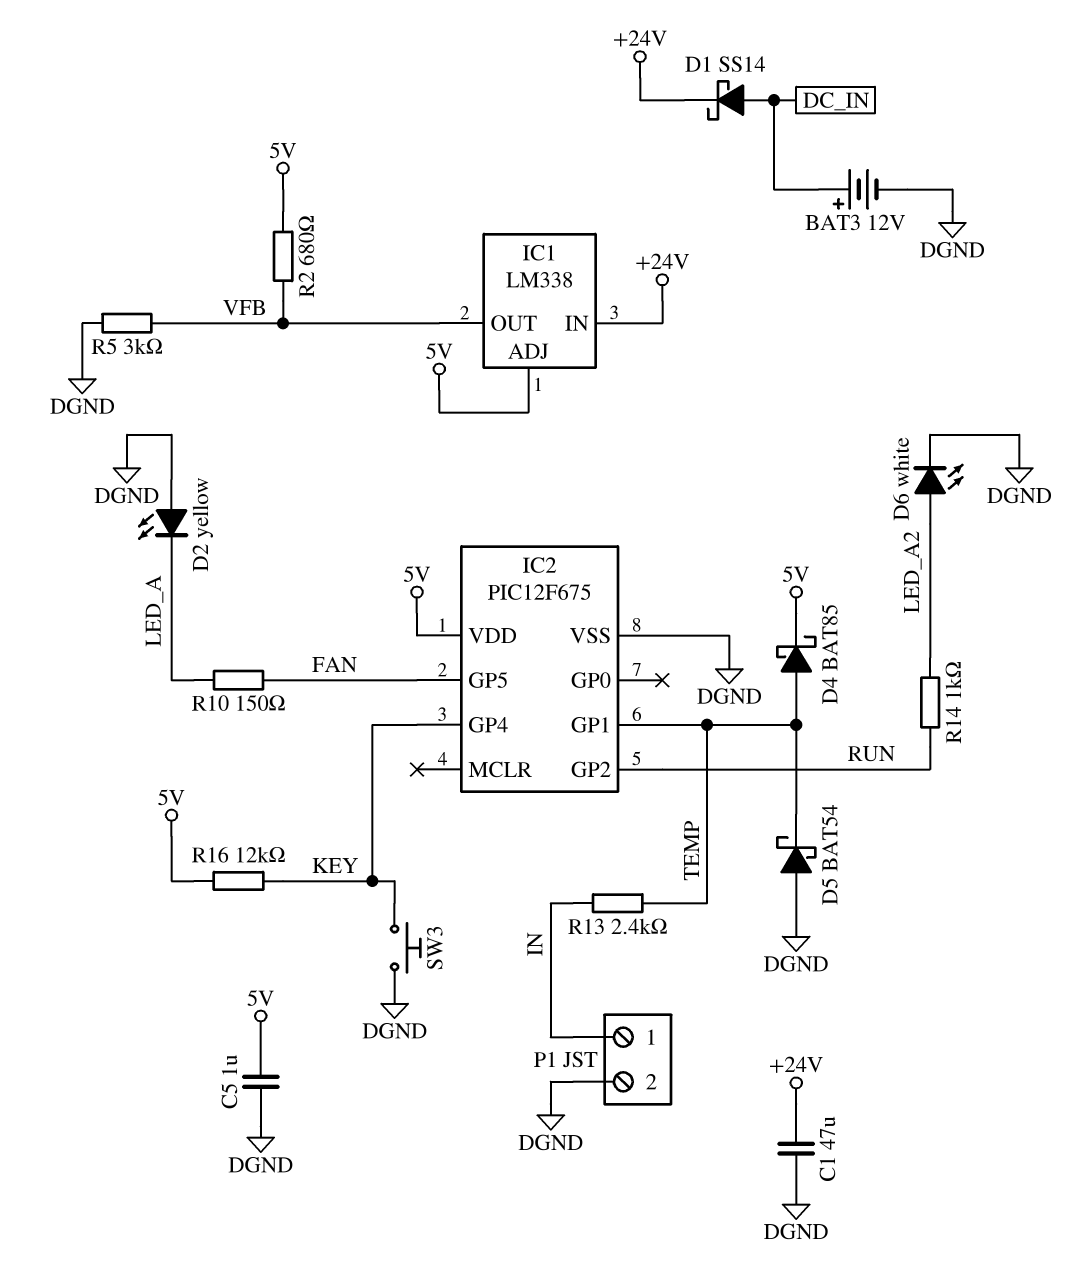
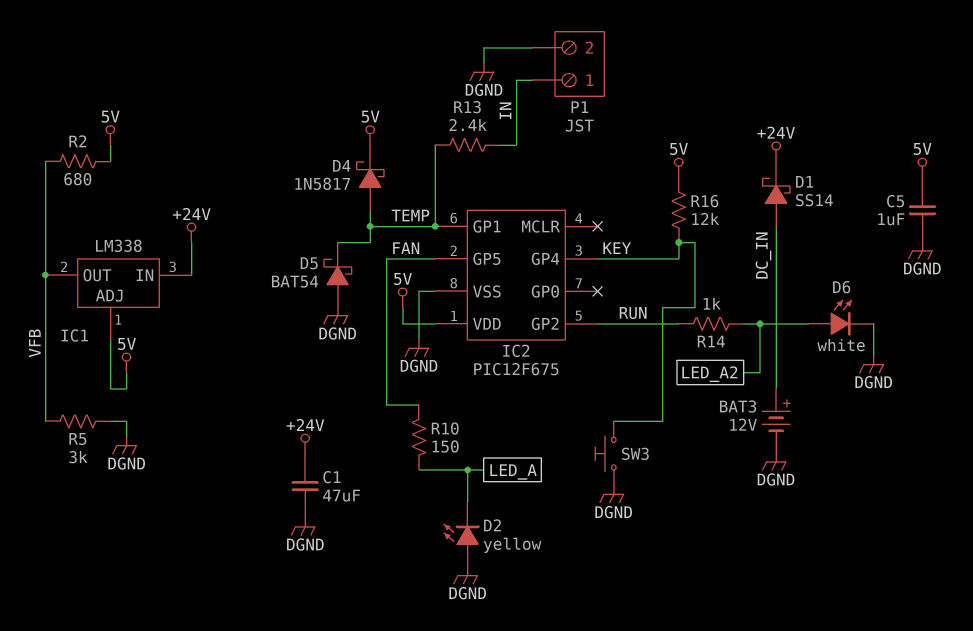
D4: schottky BAT85 (A TEMP, K 5V) -> schottky 1N5817 (A TEMP, K 5V)

